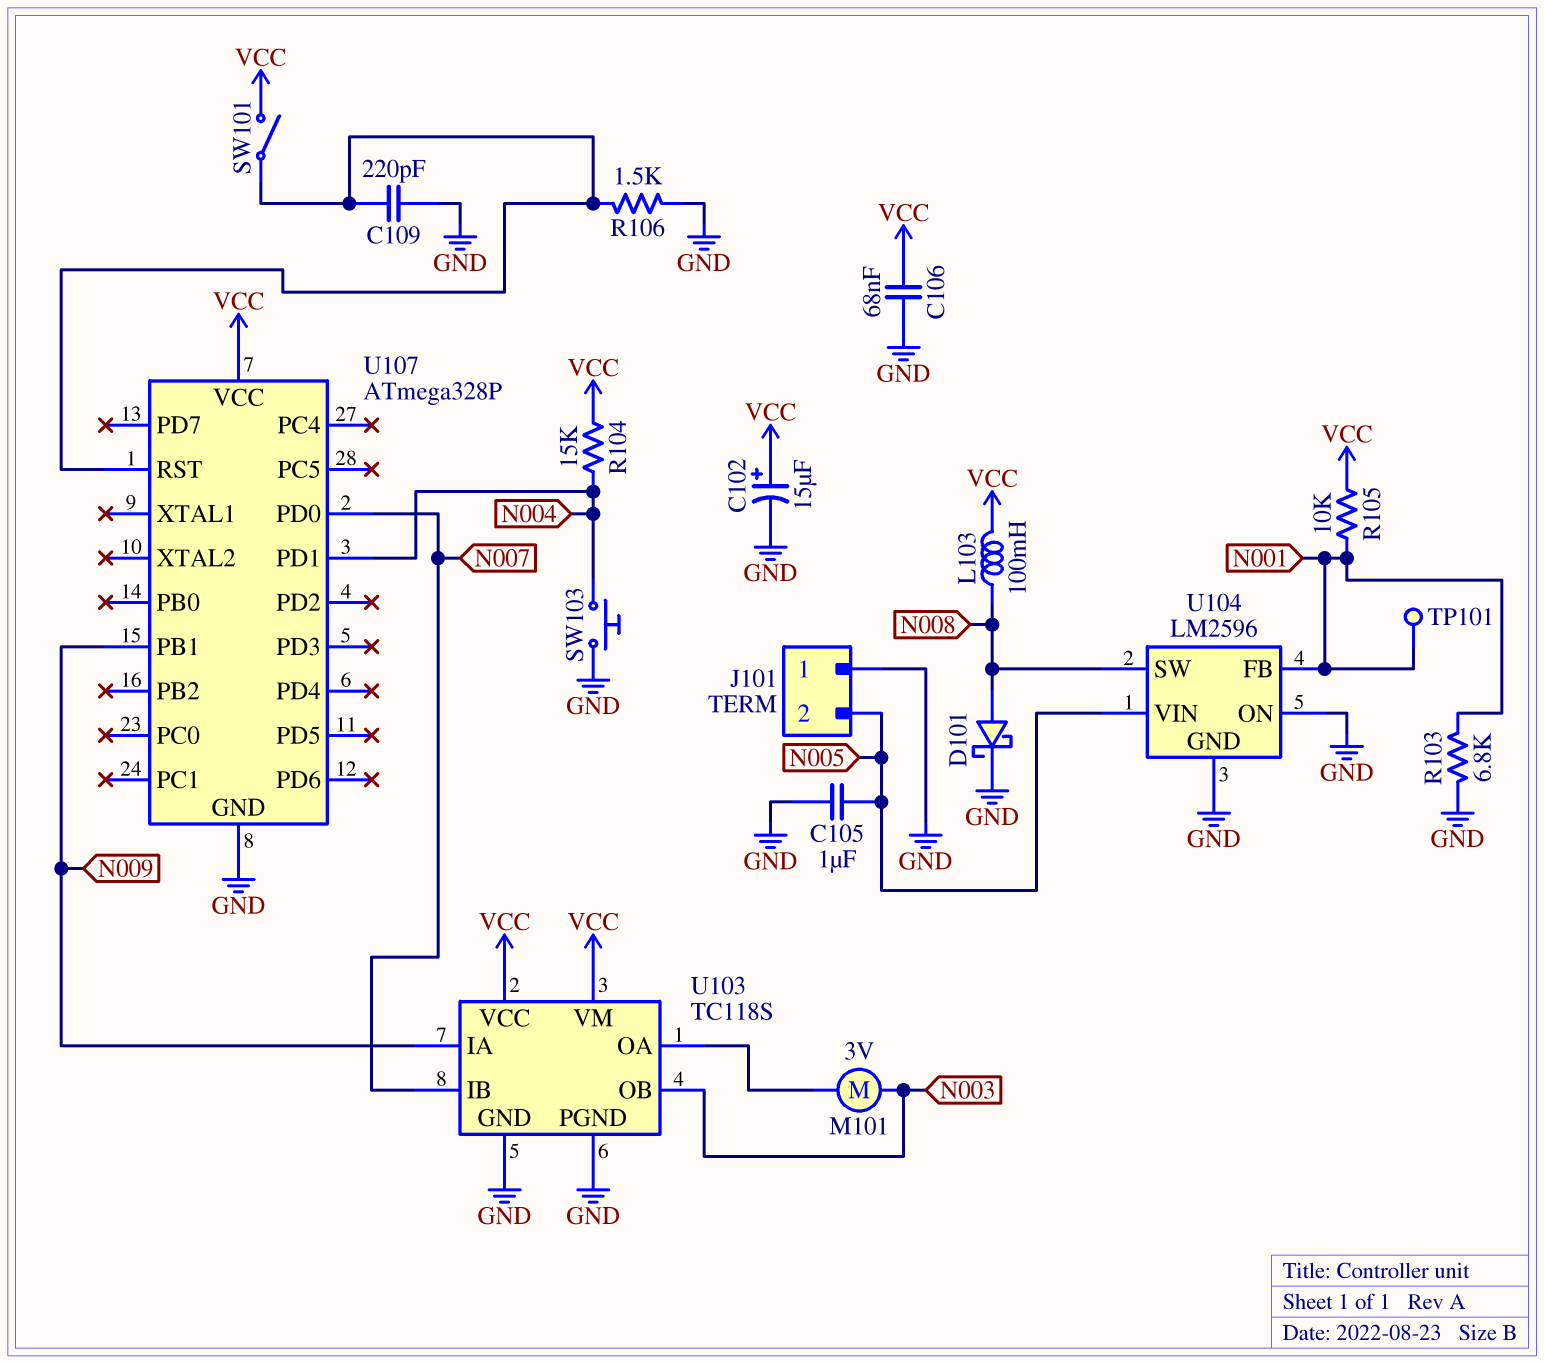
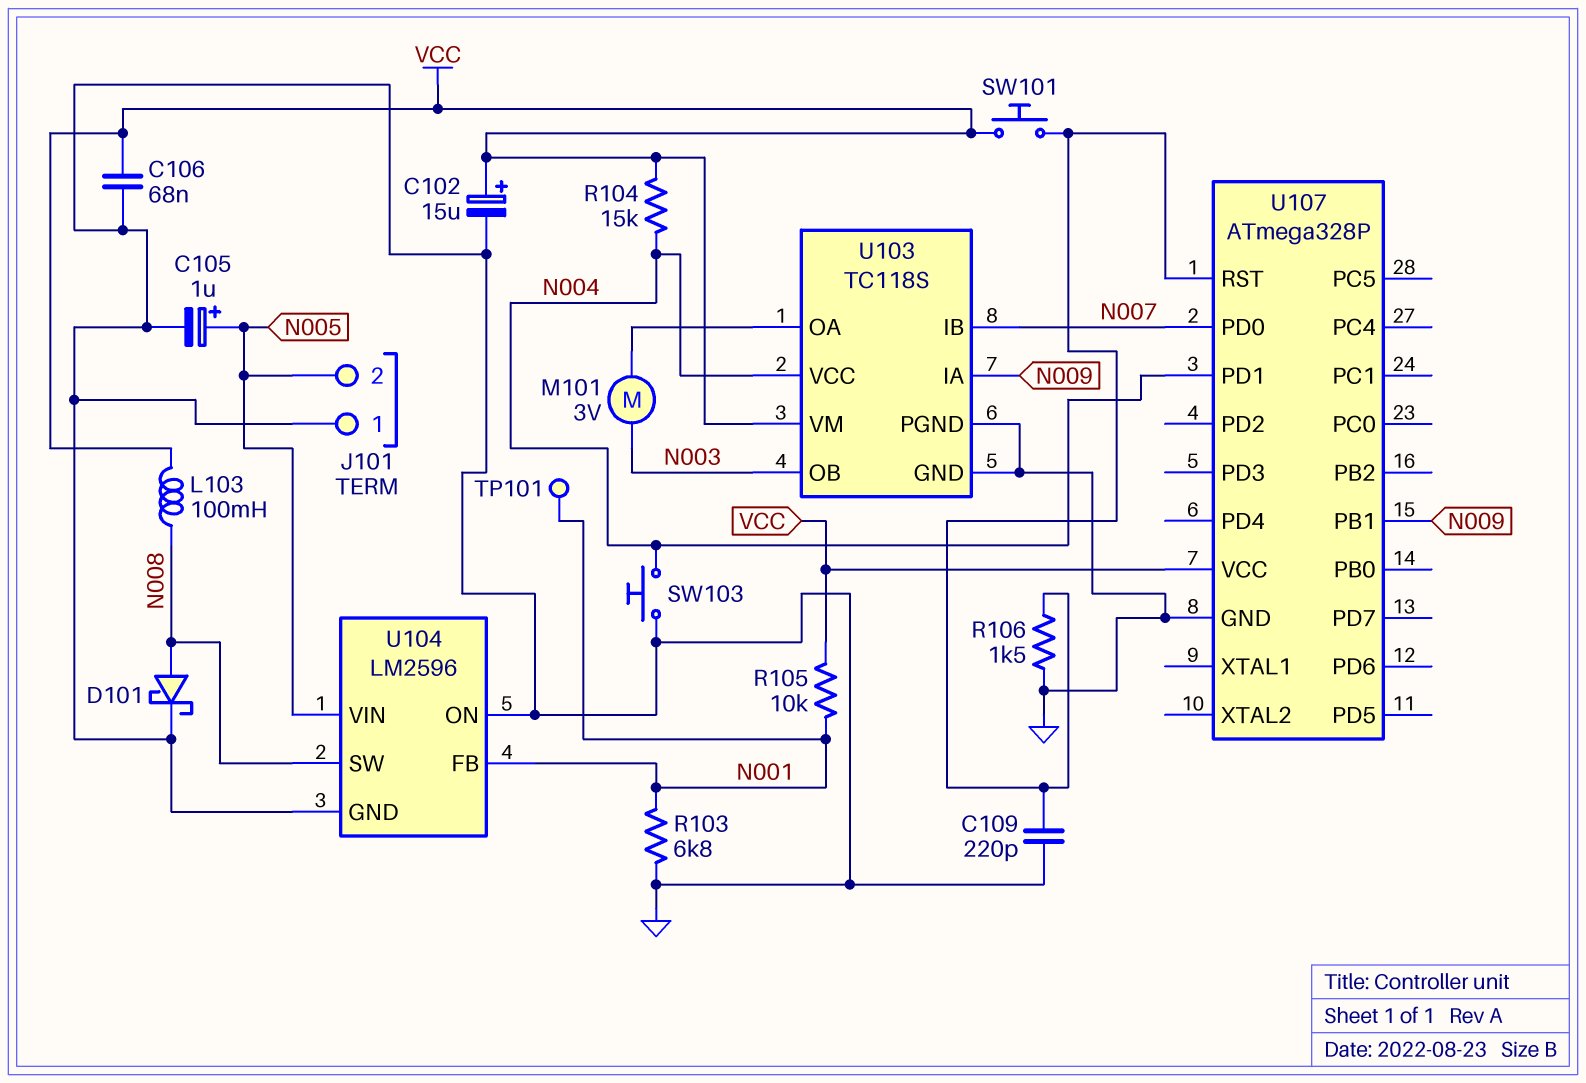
C105: 1uF (GND, N005) -> 1uF (plus N005, minus GND)
SW101: switch (U107/RST, VCC) -> button (U107/RST, VCC)
U103 pin VCC: VCC -> N004

